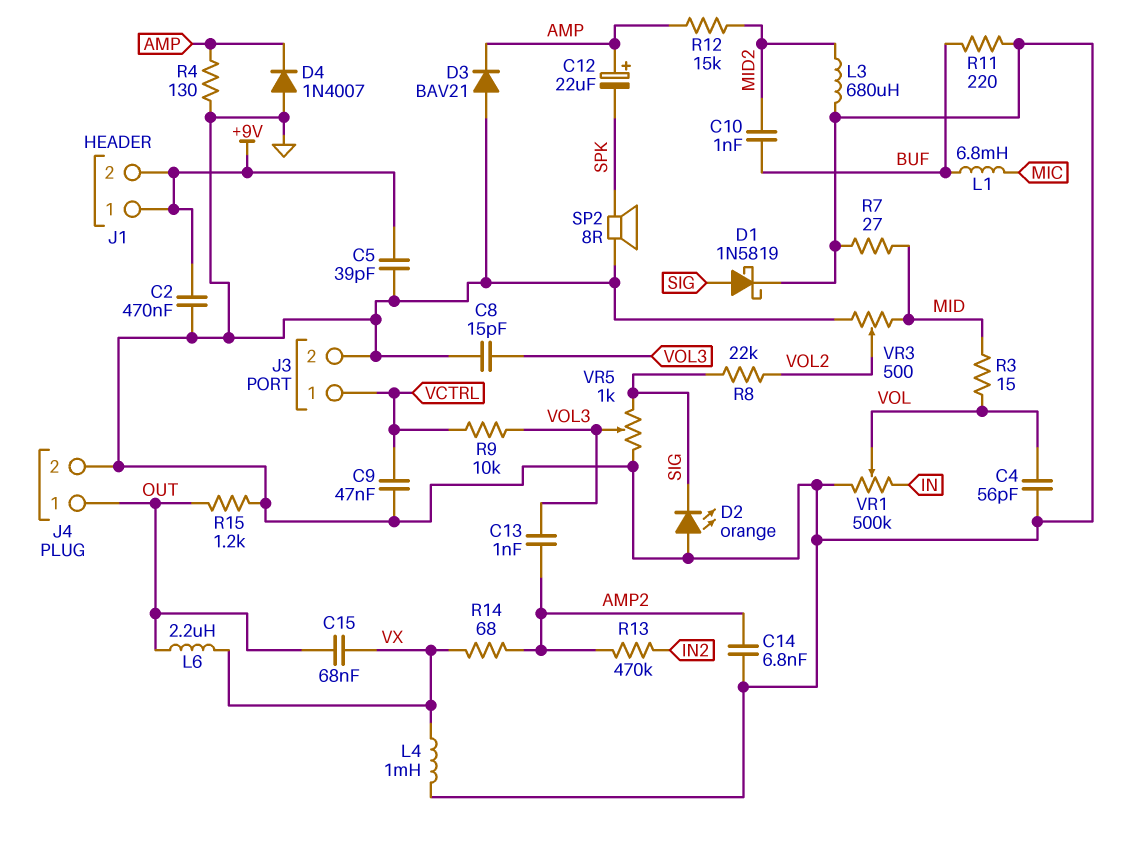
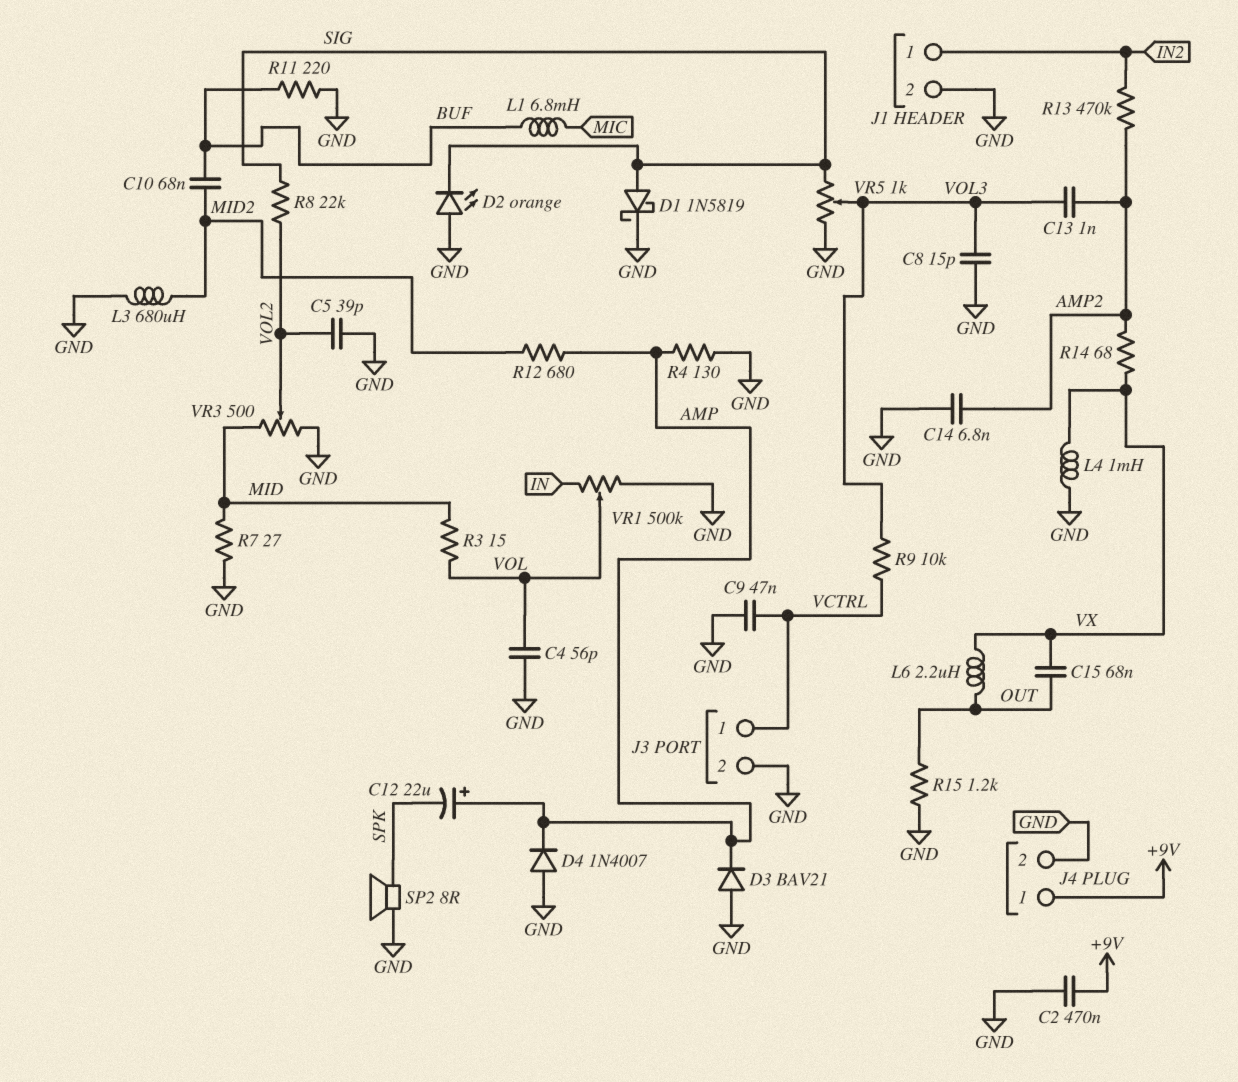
C5: 39pF (+9V, GND) -> 39pF (GND, VOL2)
C10: 1nF (BUF, MID2) -> 68nF (BUF, MID2)
J1 pin 1: +9V -> IN2
J1 pin 2: +9V -> GND
J4 pin 1: OUT -> +9V
R12: 15k (AMP, MID2) -> 680 (AMP, MID2)

